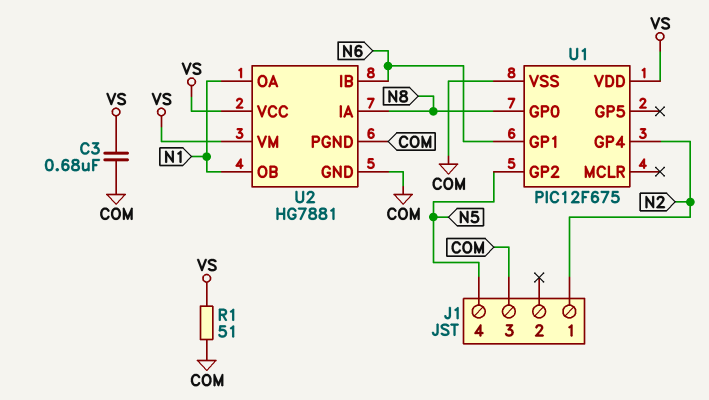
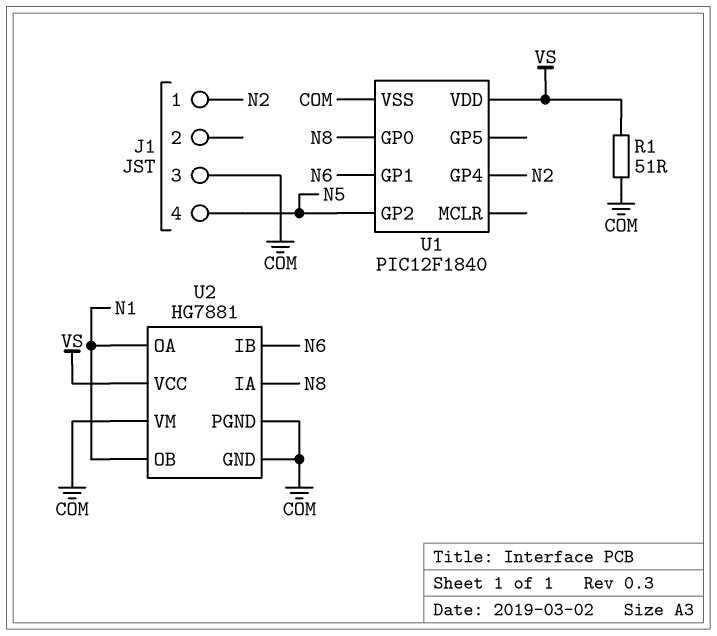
C3: 680nF (COM, VS) -> none
U1: PIC12F675 -> PIC12F1840
U2 pin VM: VS -> COM

